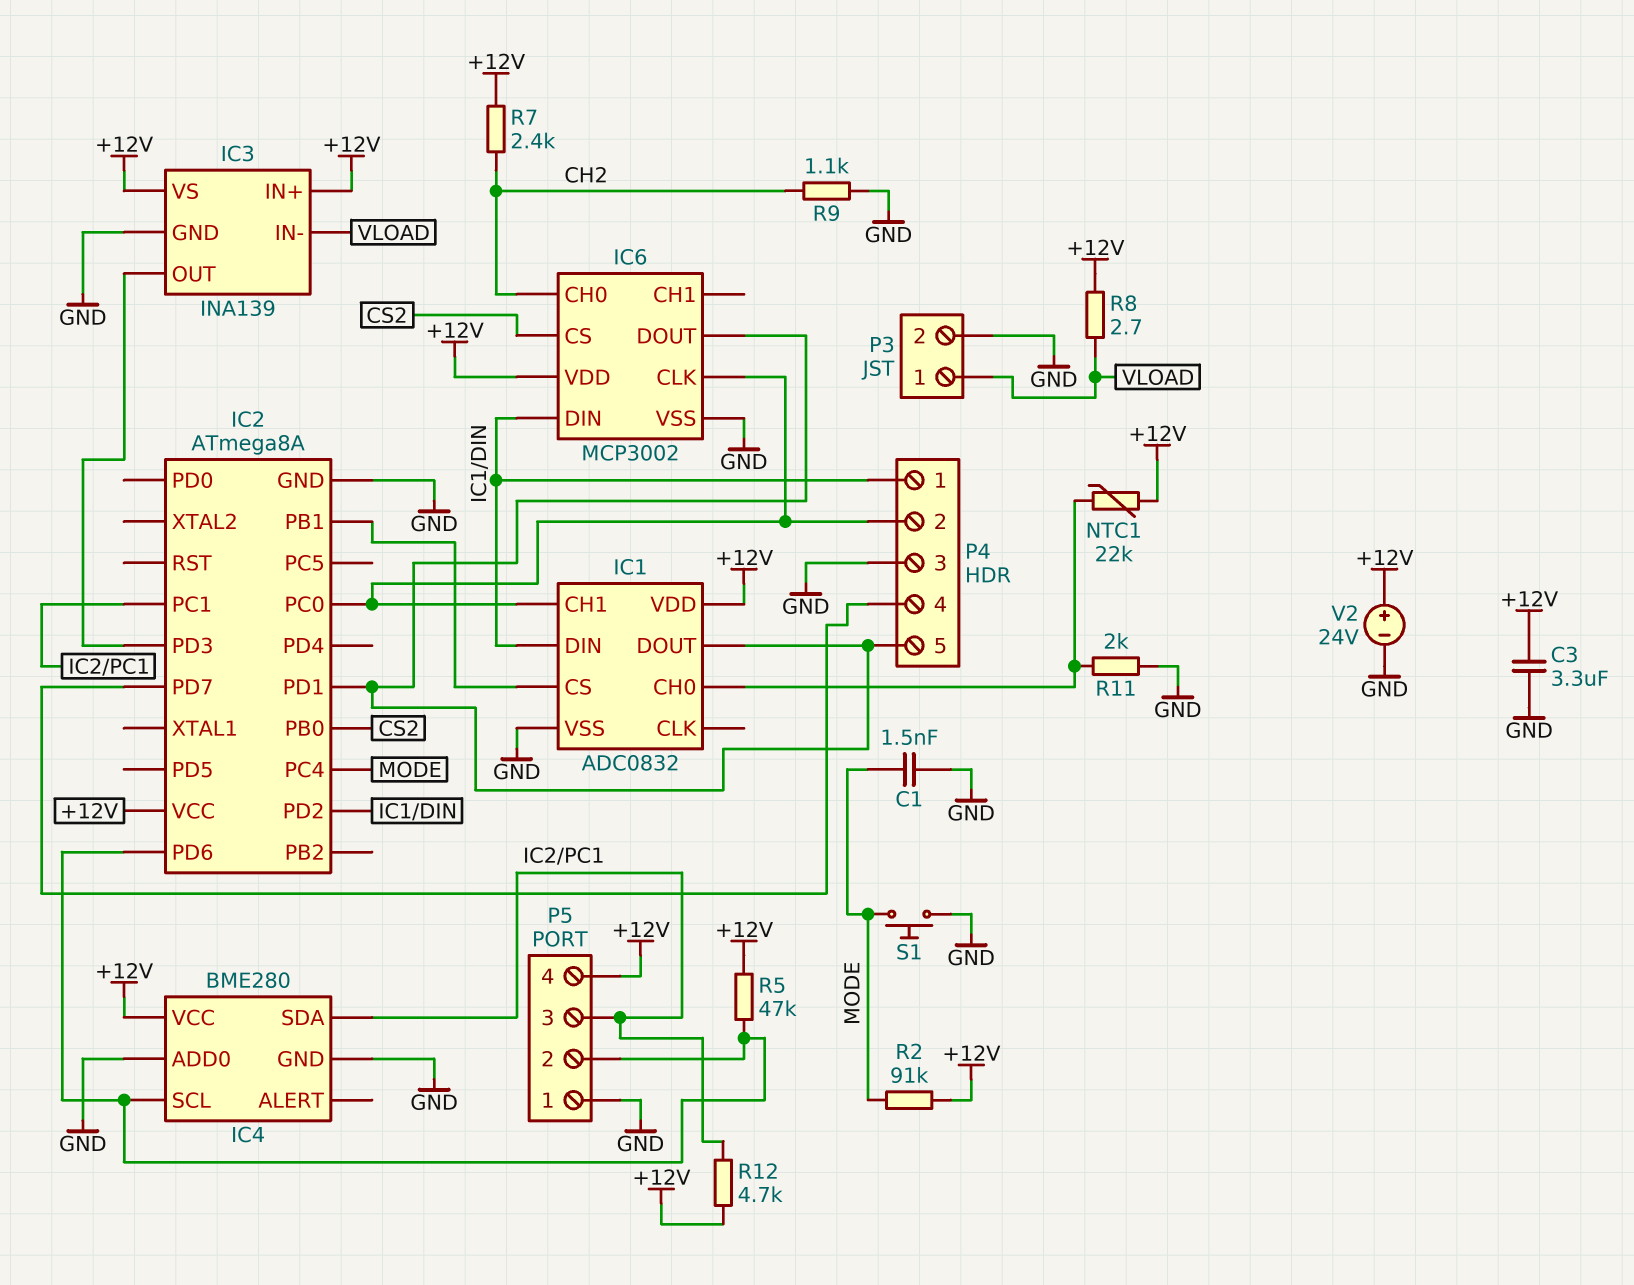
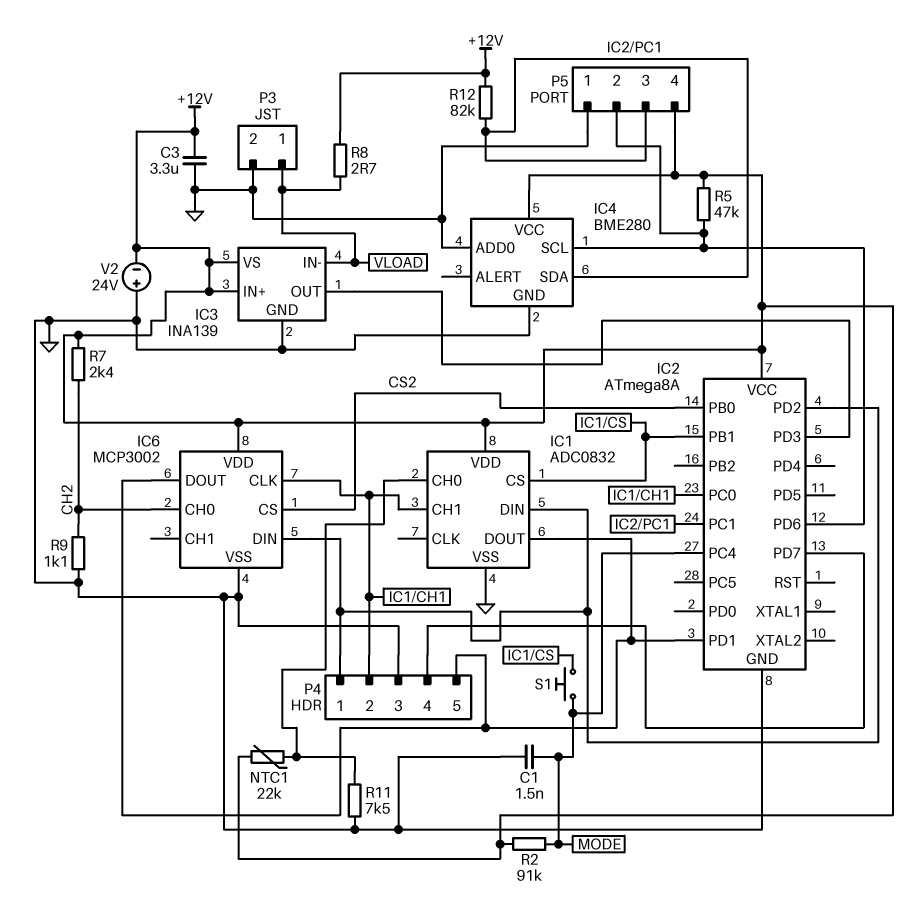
R11: 2k (GND, IC1/CH0) -> 7.5k (GND, IC1/CH0)
R12: 4.7k (+12V, IC2/PC1) -> 82k (+12V, IC2/PC1)
S1: button (GND, MODE) -> button (IC1/CS, MODE)
V2: 24V (plus +12V, minus GND) -> 24V (plus GND, minus +12V)

